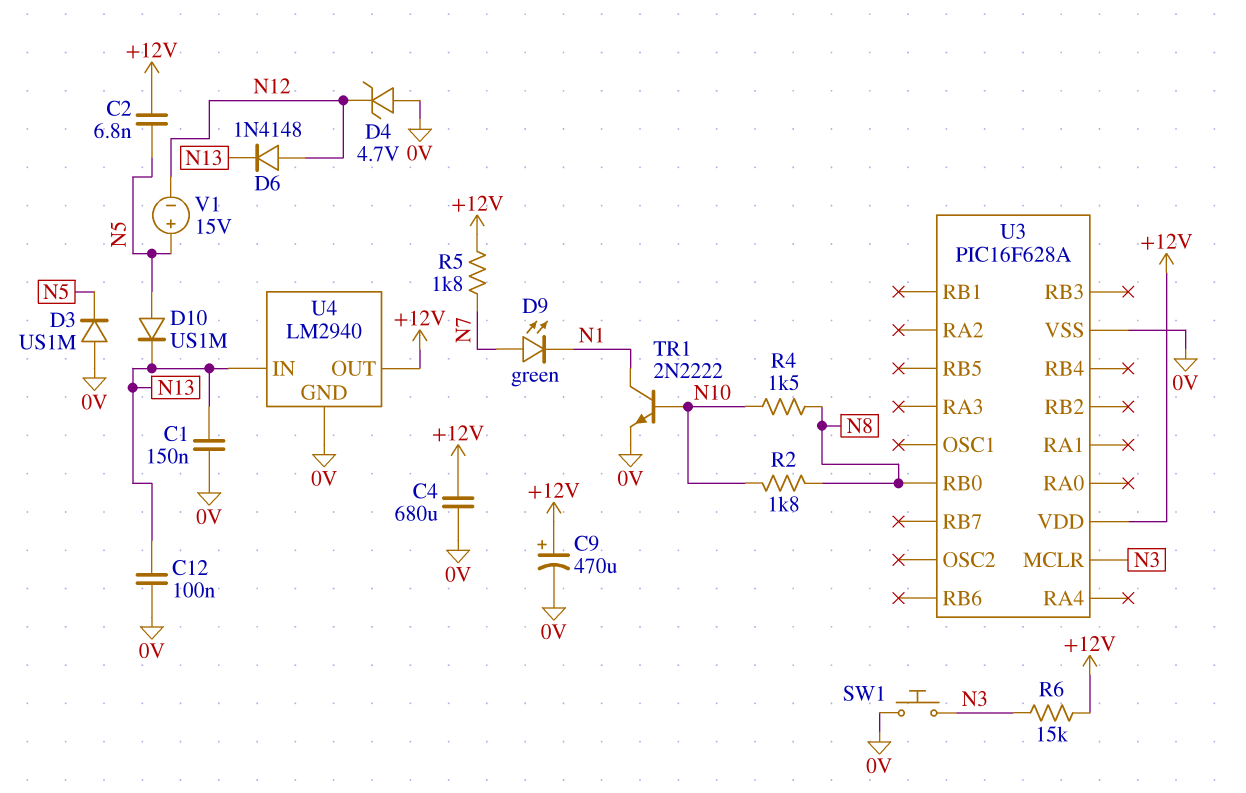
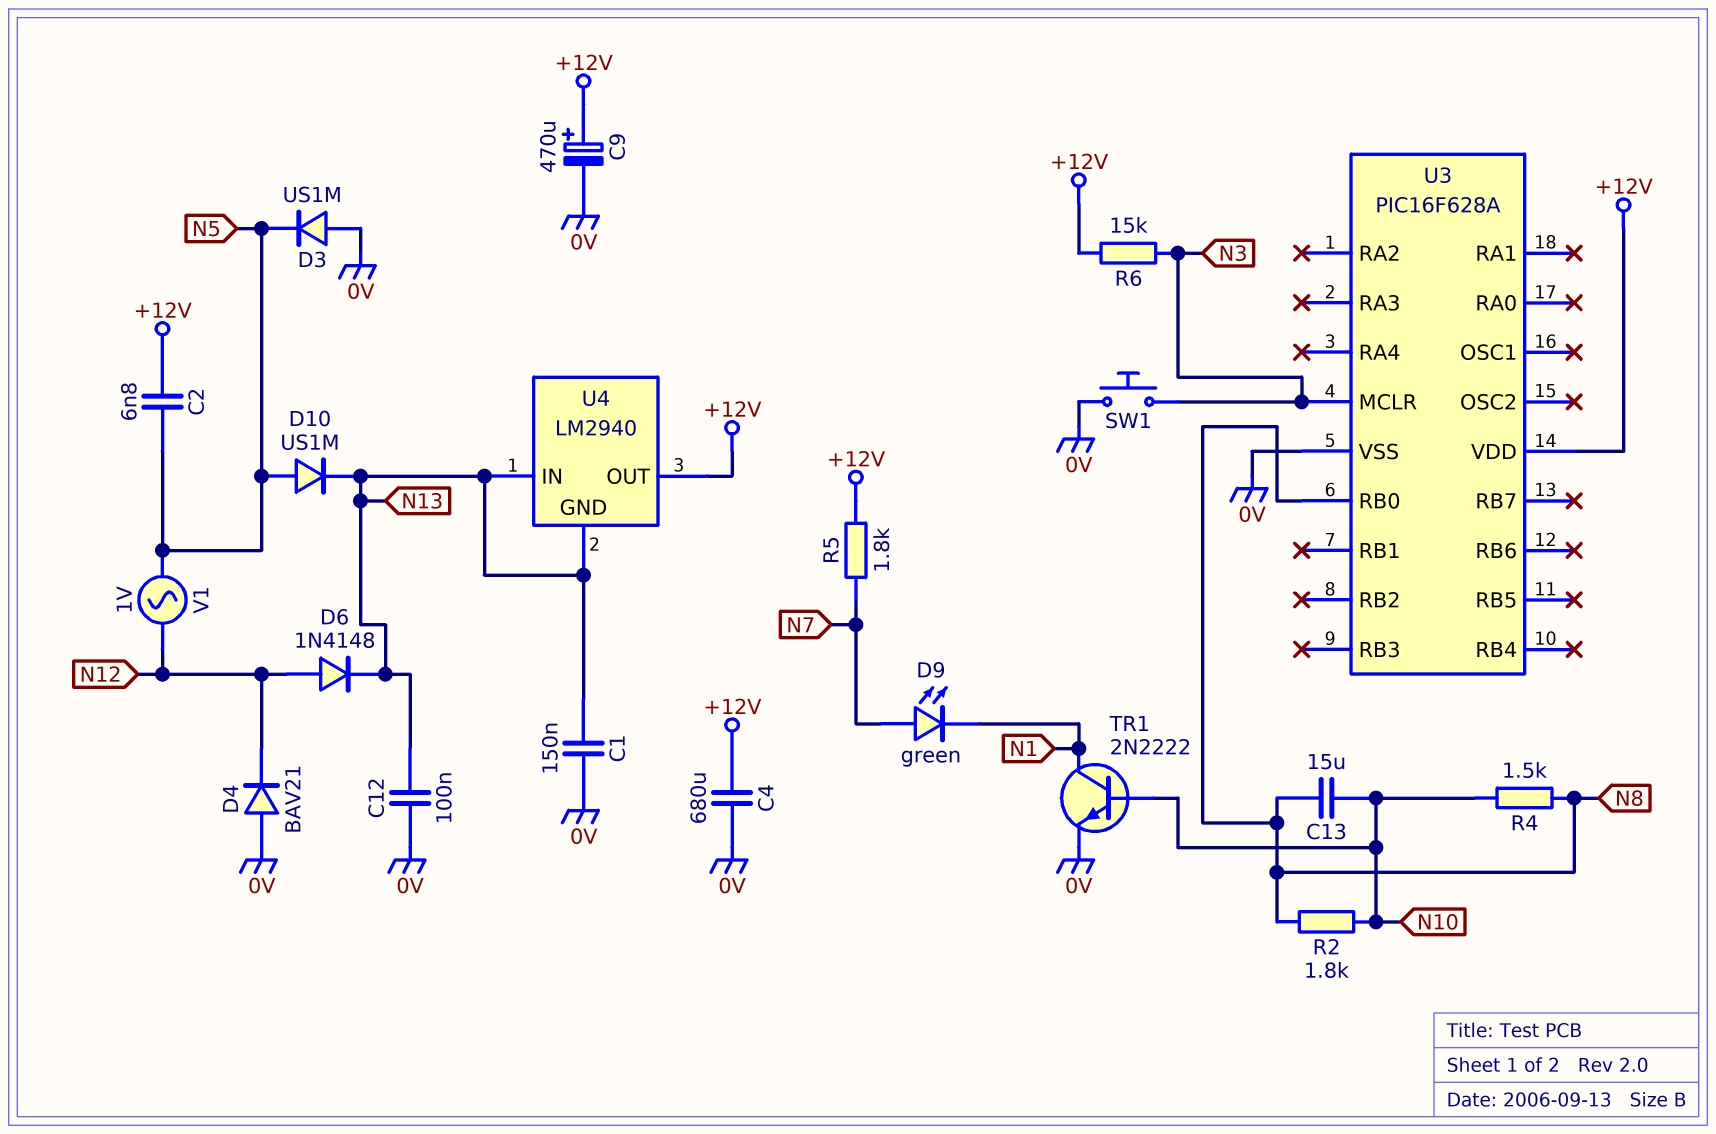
C13: none -> 15uF (N8, N10)
D4: zener 4.7V (A 0V, K N12) -> diode BAV21 (A 0V, K N12)
U4 pin GND: 0V -> N13
V1: 15V (plus N5, minus N12) -> AC 1V (N5, N12)

